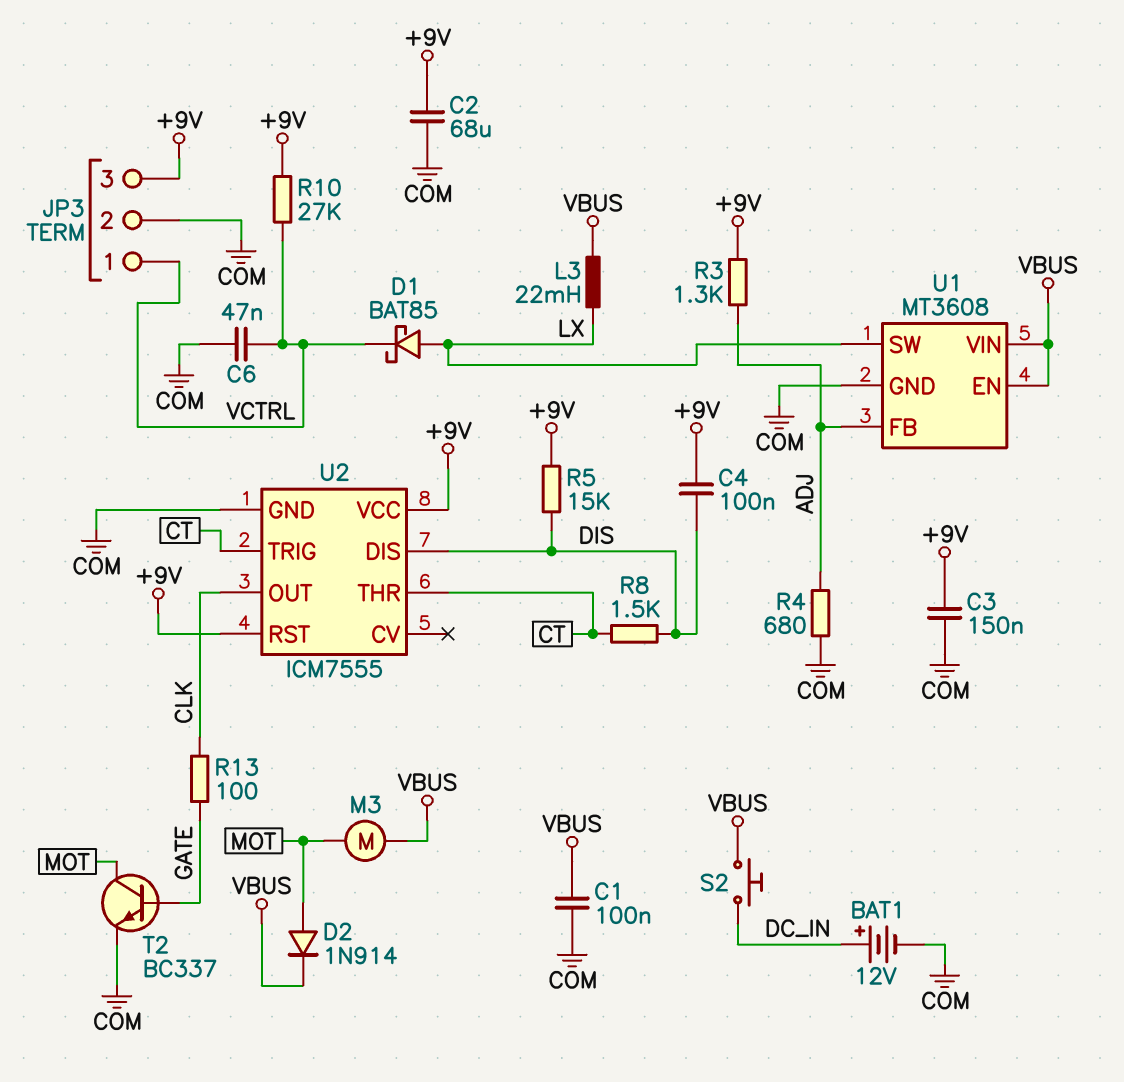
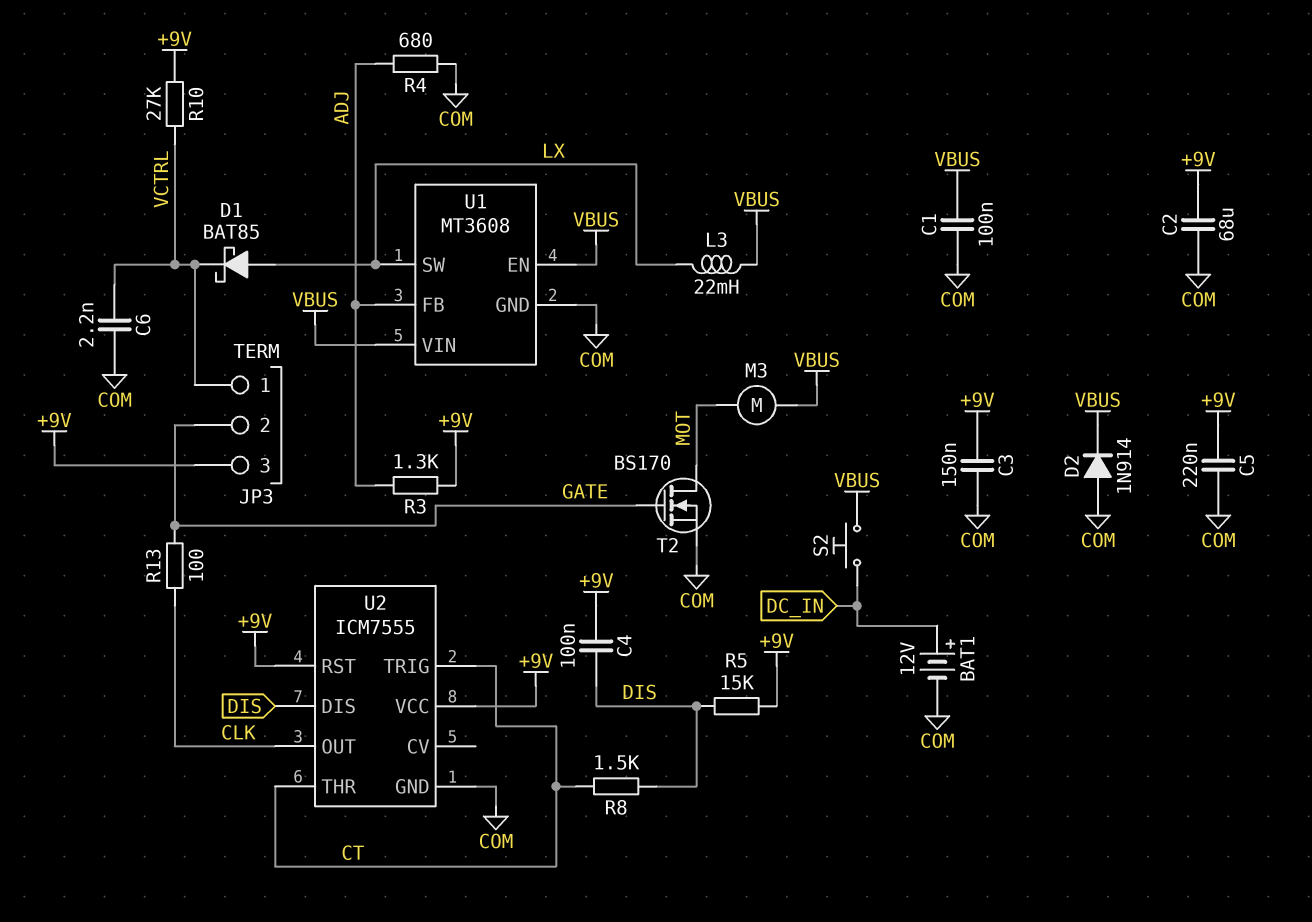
C5: none -> 220nF (+9V, COM)
C6: 47nF (COM, VCTRL) -> 2.2nF (COM, VCTRL)
D2: diode 1N914 (A MOT, K VBUS) -> diode 1N914 (A COM, K VBUS)
JP3 pin 2: COM -> GATE
T2: NPN BC337 (B GATE, C MOT, E COM) -> NMOS BS170 (G GATE, D MOT, S COM)

